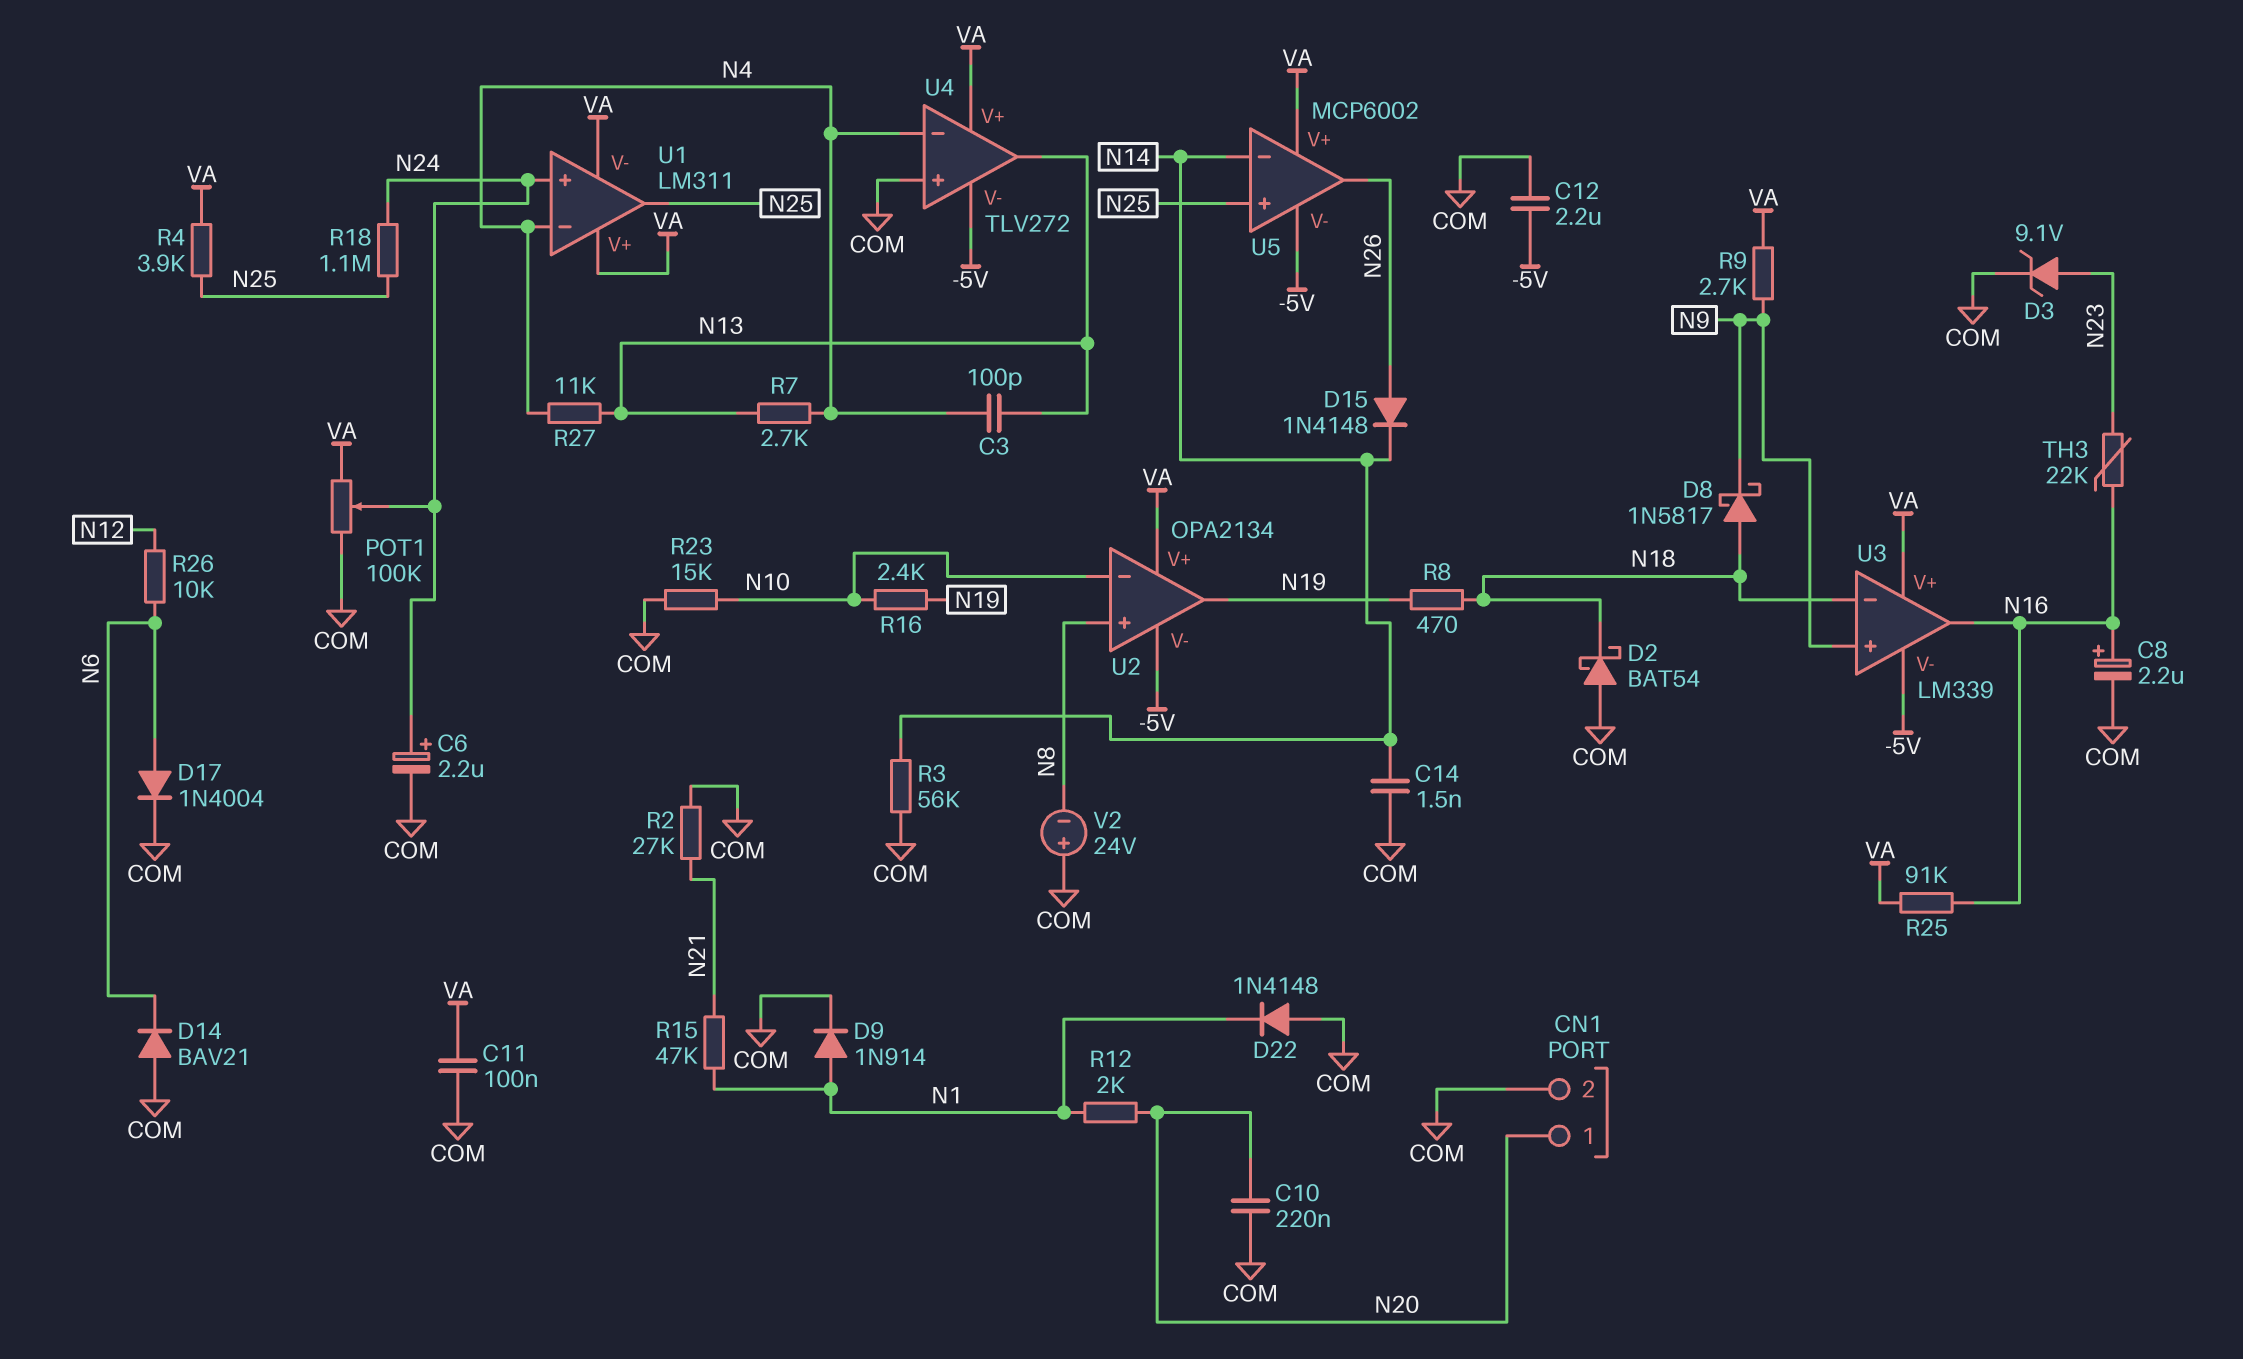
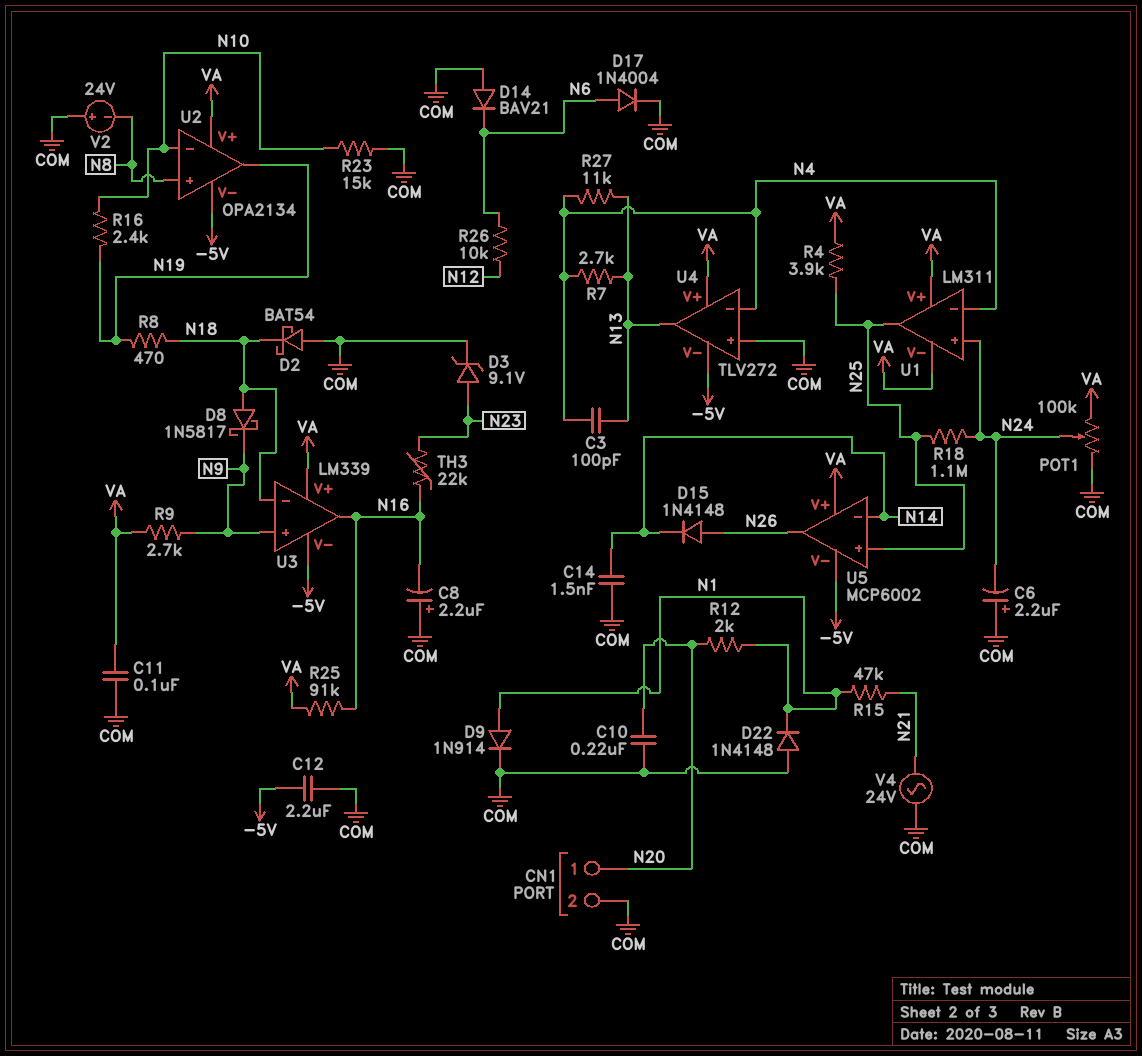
C6: 2.2uF (plus N24, minus COM) -> 2.2uF (plus COM, minus N24)
C8: 2.2uF (plus N16, minus COM) -> 2.2uF (plus COM, minus N16)
R2: 27k (COM, N21) -> none
R3: 56k (COM, N14) -> none
V4: none -> AC 24V (COM, N21)

